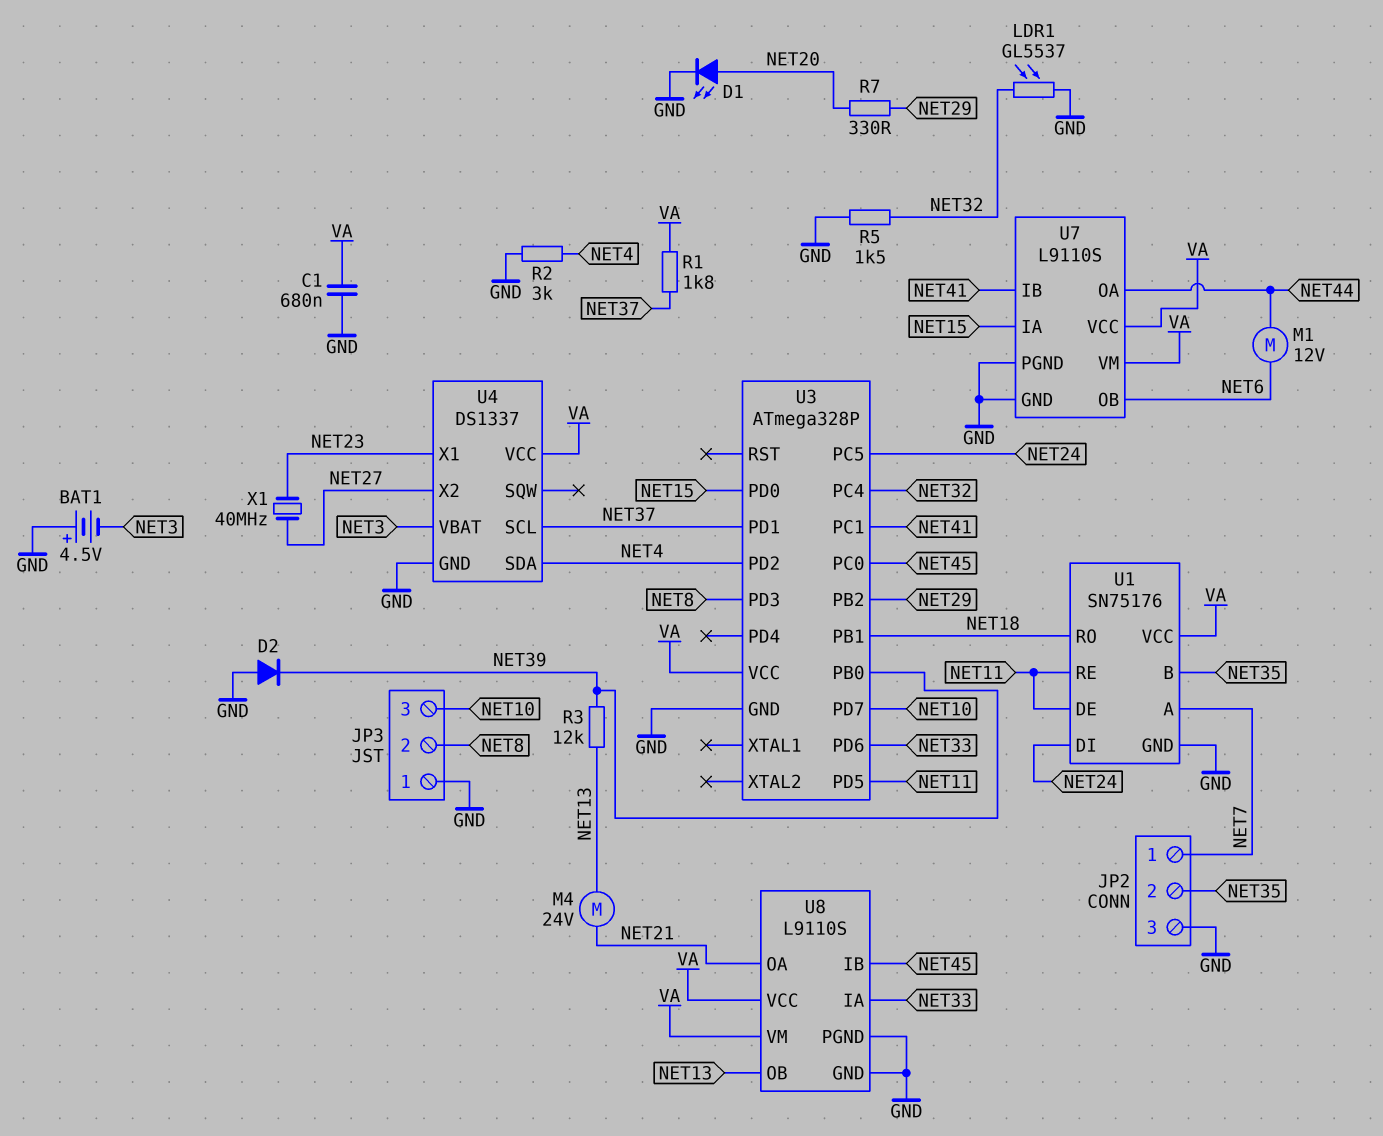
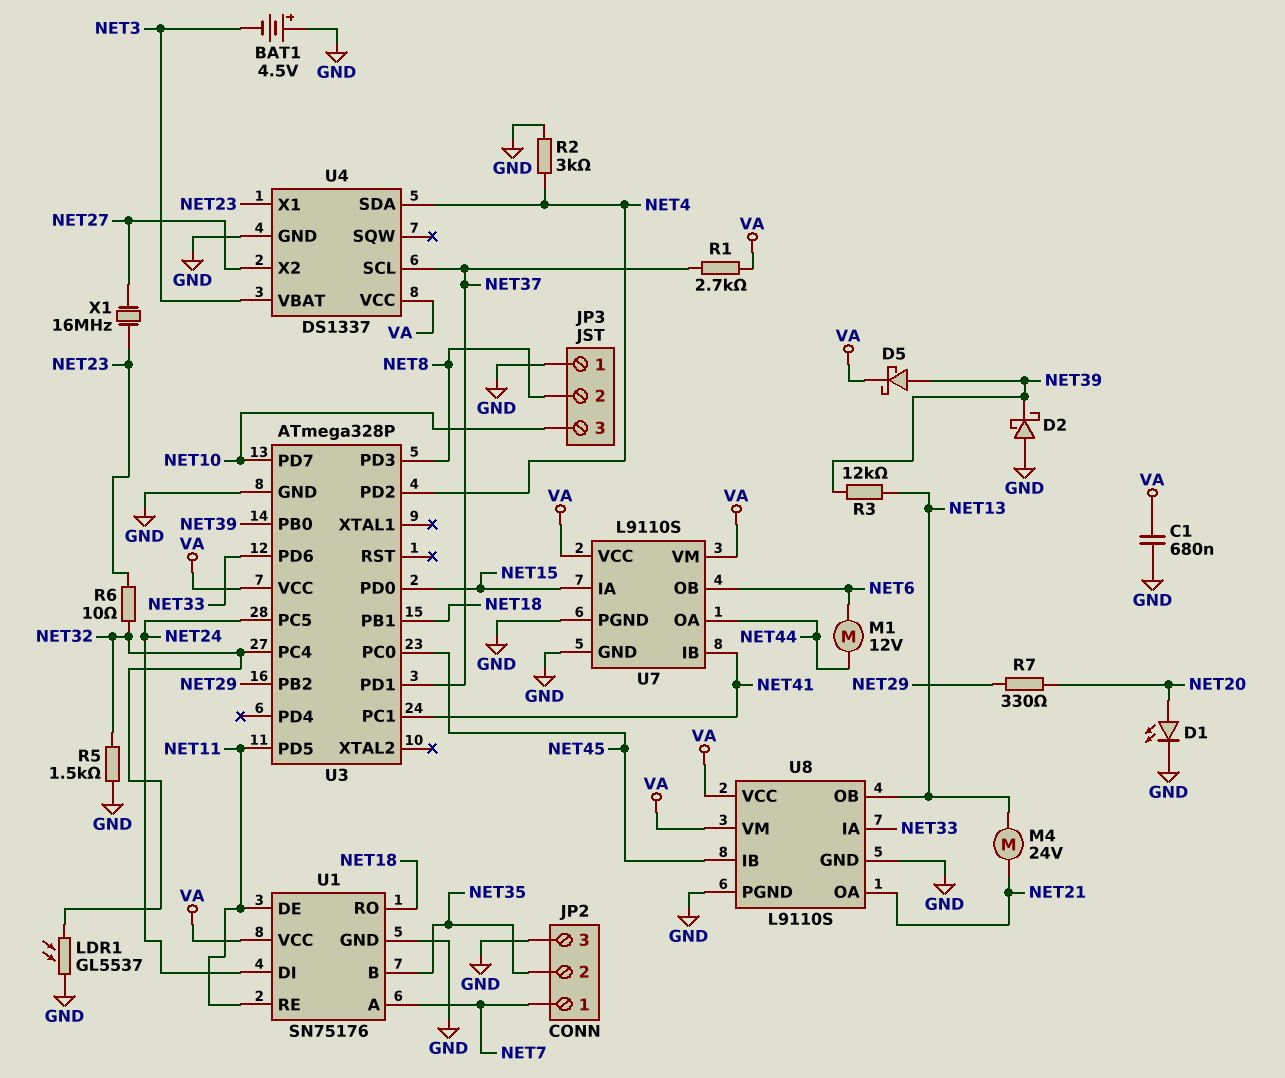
D2: diode (A GND, K NET39) -> schottky (A GND, K NET39)
D5: none -> schottky (A NET39, K VA)
R1: 1.8k (NET37, VA) -> 2.7k (NET37, VA)
R6: none -> 10 (NET23, NET32)
X1: 40MHz (NET23, NET27) -> 16MHz (NET23, NET27)

